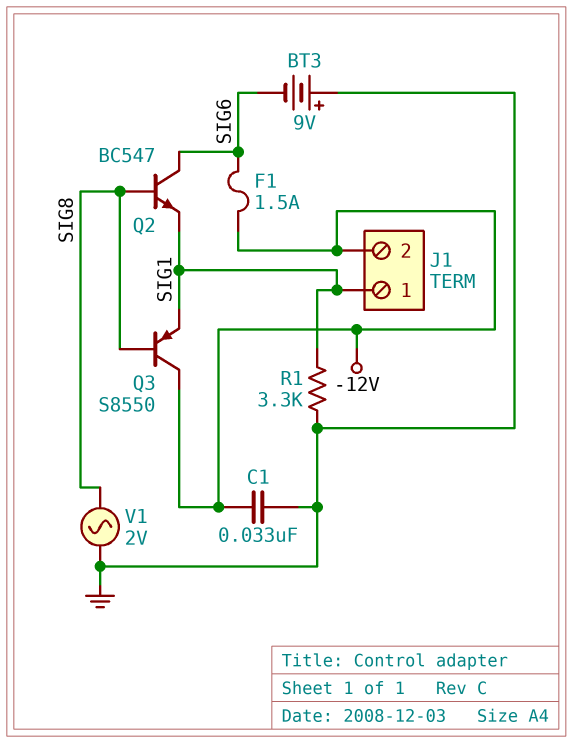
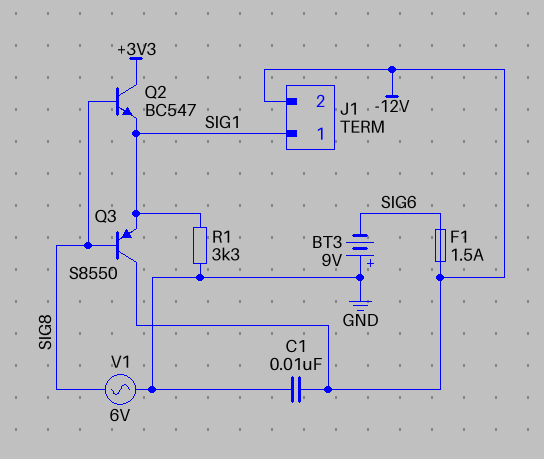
C1: 33nF (-12V, GND) -> 10nF (-12V, GND)
Q2: NPN BC547 (B SIG8, C SIG6, E SIG1) -> NPN BC547 (B SIG8, C +3V3, E SIG1)
V1: AC 2V (GND, SIG8) -> AC 6V (GND, SIG8)

